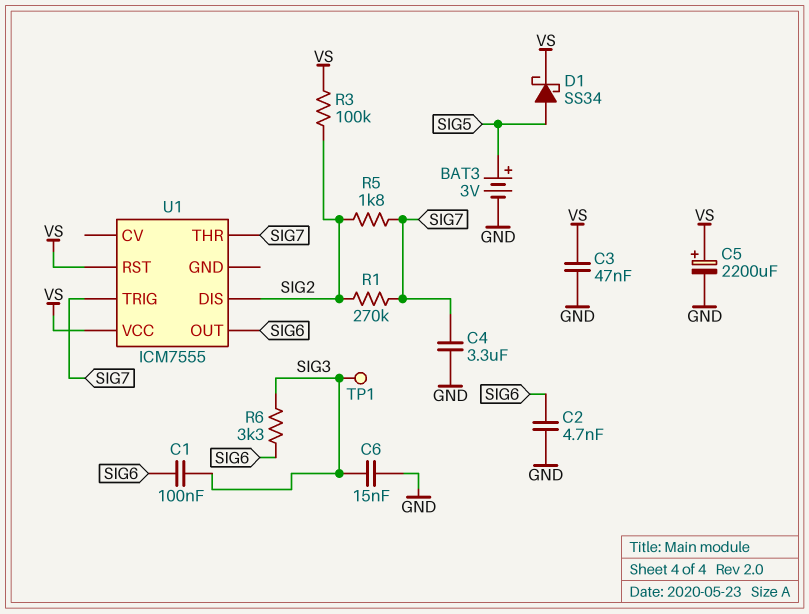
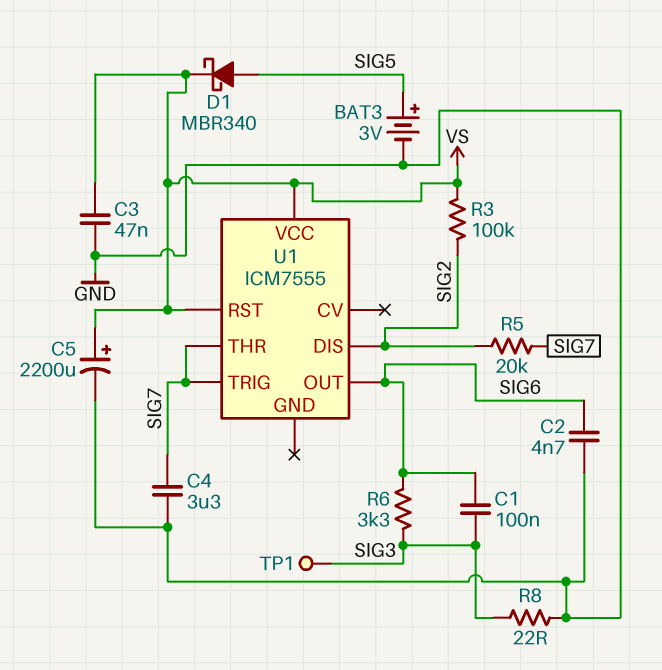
C6: 15nF (GND, SIG3) -> none
D1: schottky SS34 (A SIG5, K VS) -> schottky MBR340 (A SIG5, K VS)
R1: 270k (SIG2, SIG7) -> none
R5: 1.8k (SIG2, SIG7) -> 20k (SIG2, SIG7)
R8: none -> 22 (GND, SIG3)

